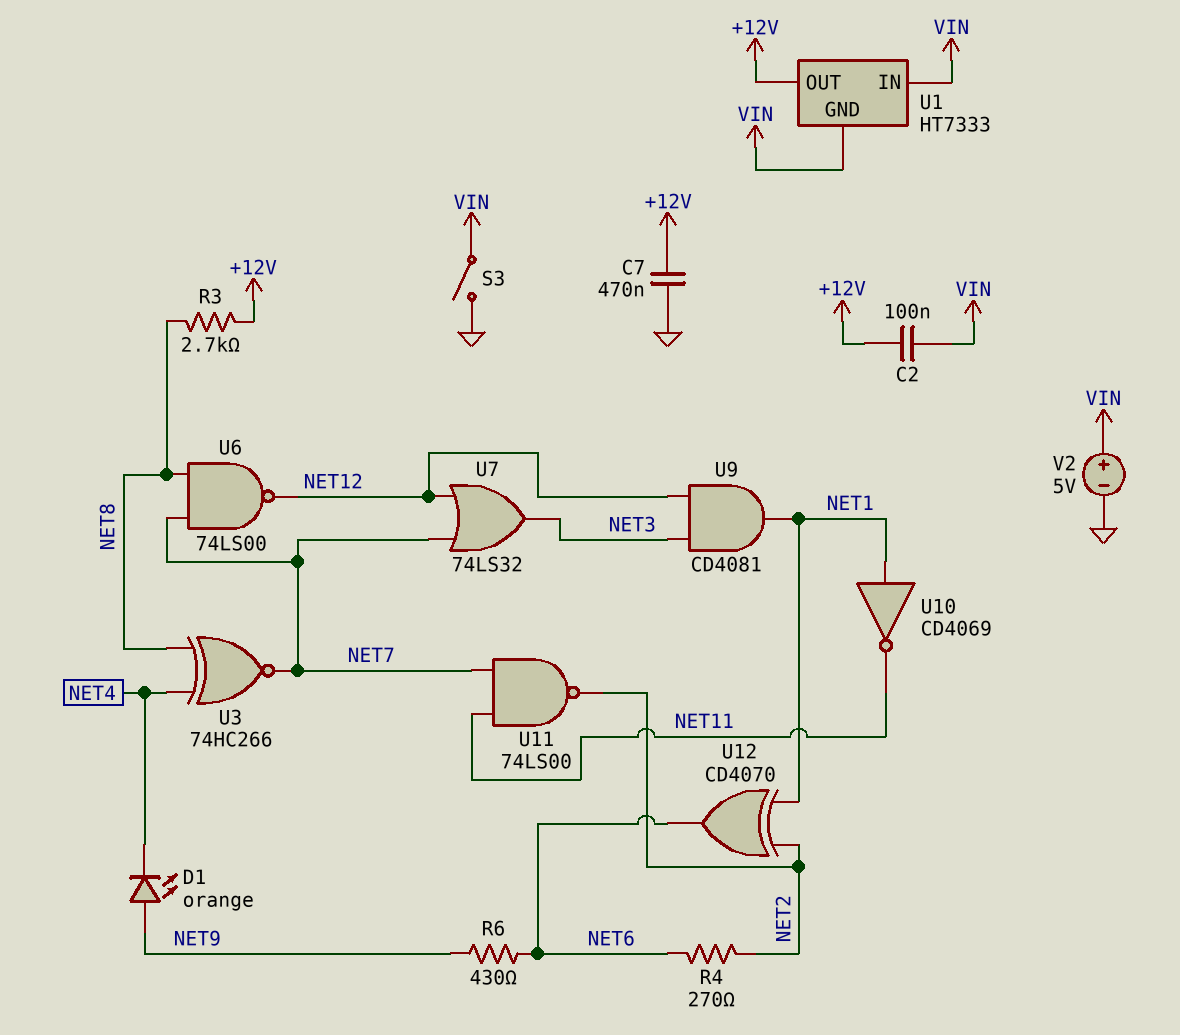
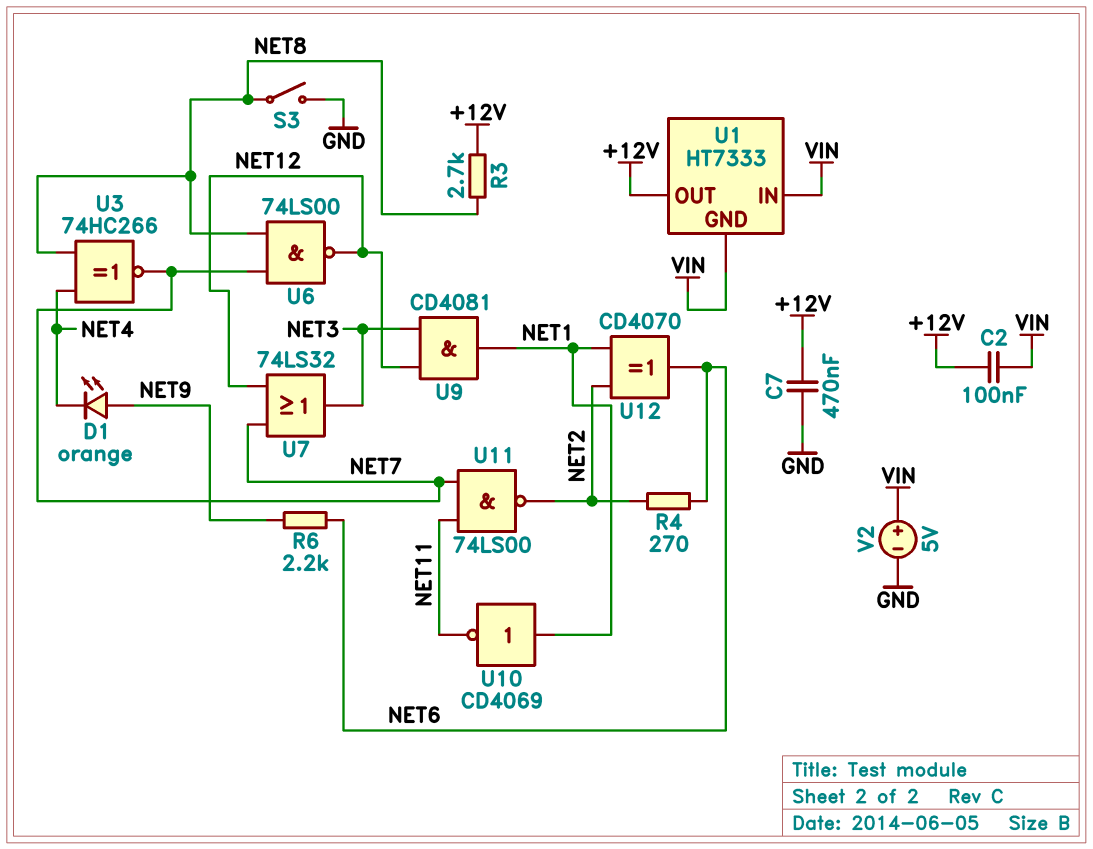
R6: 430 (NET6, NET9) -> 2.2k (NET6, NET9)
S3: switch (GND, VIN) -> switch (GND, NET8)

